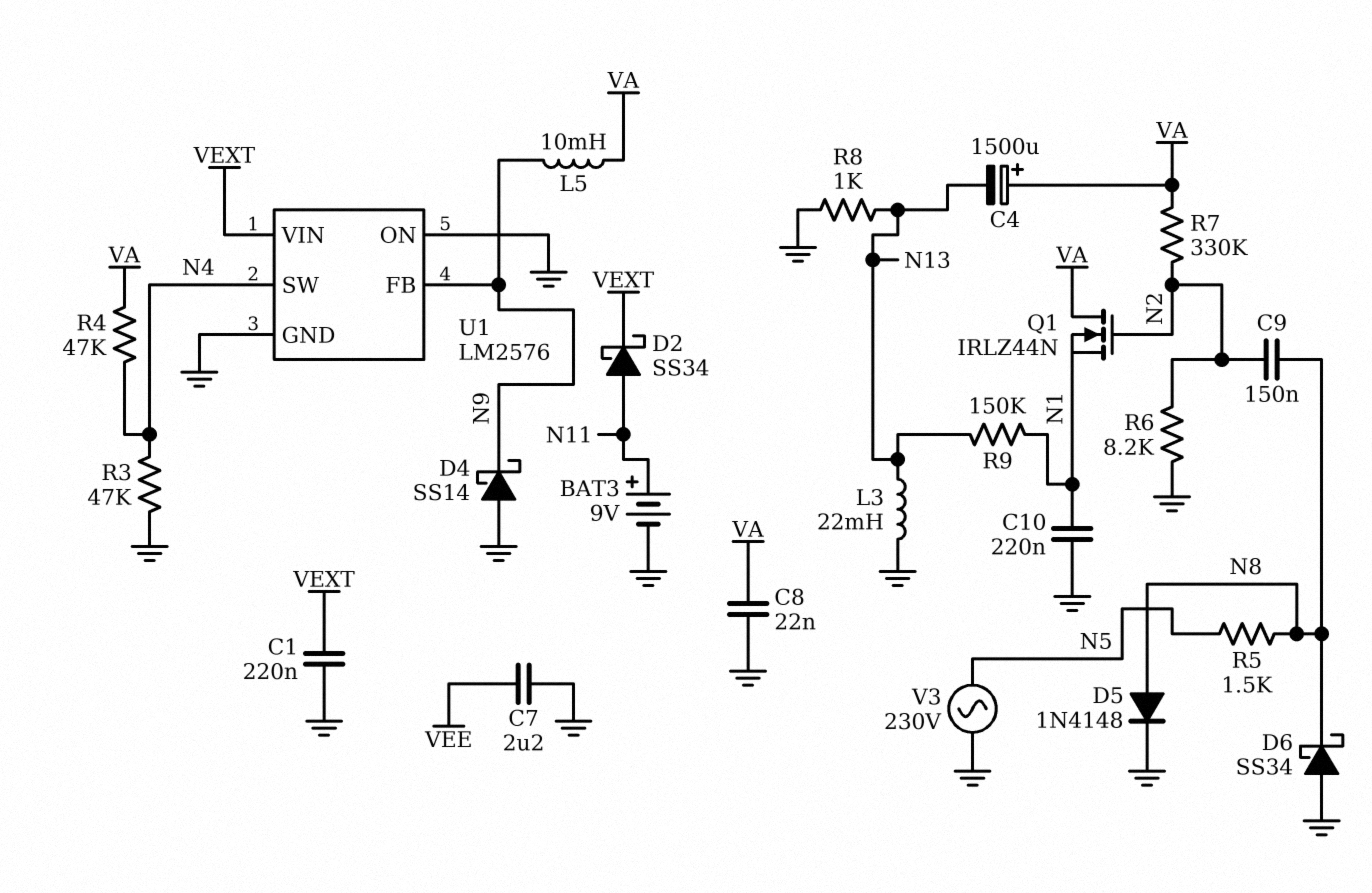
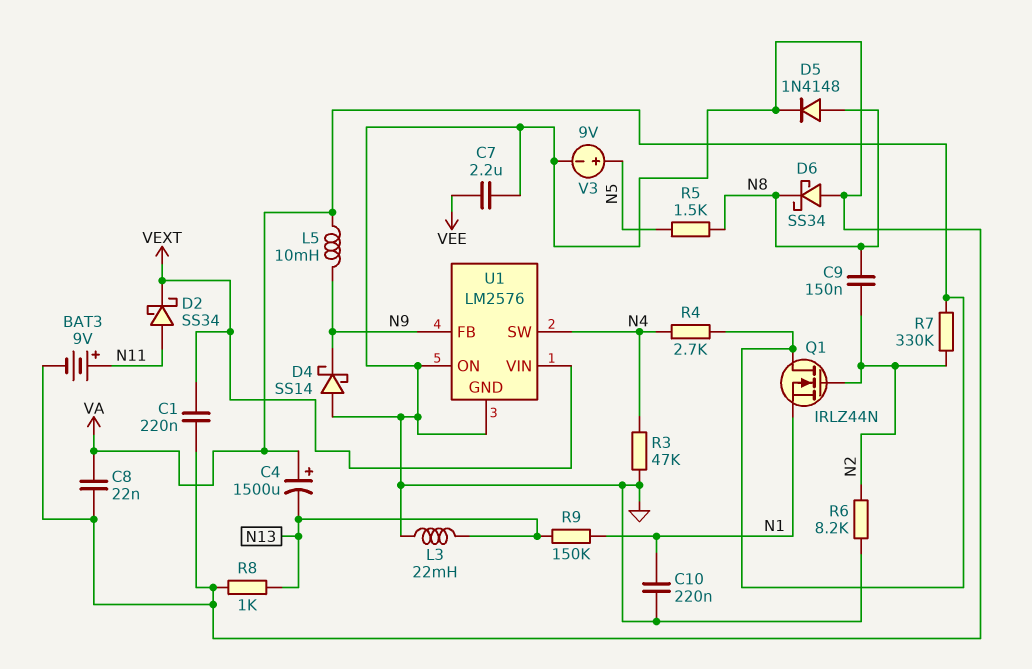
R4: 47k (N4, VA) -> 2.7k (N4, VA)
V3: AC 230V (GND, N5) -> 9V (plus N5, minus GND)

